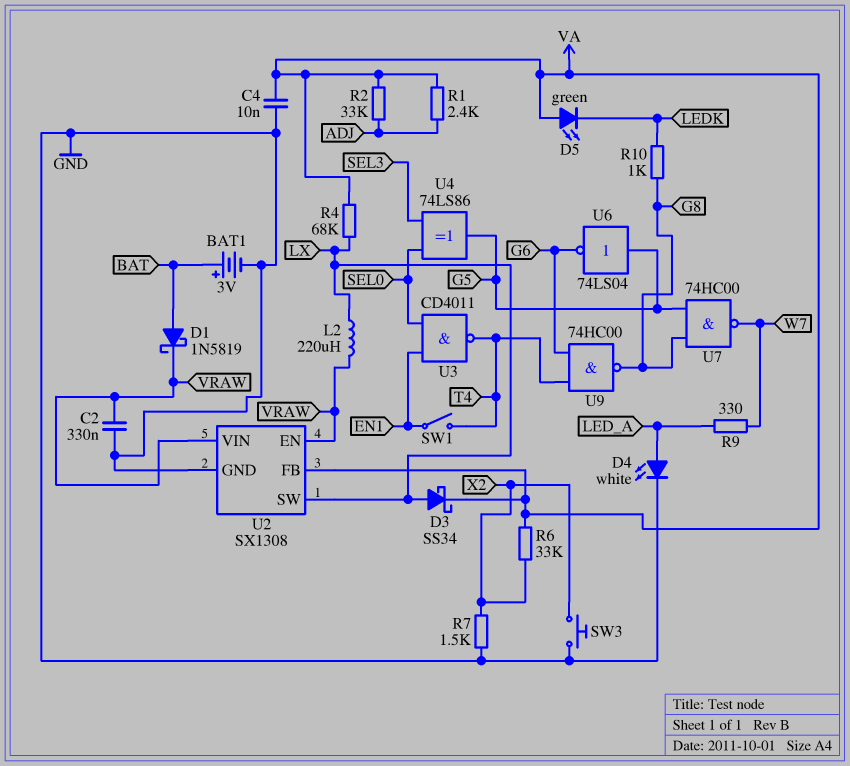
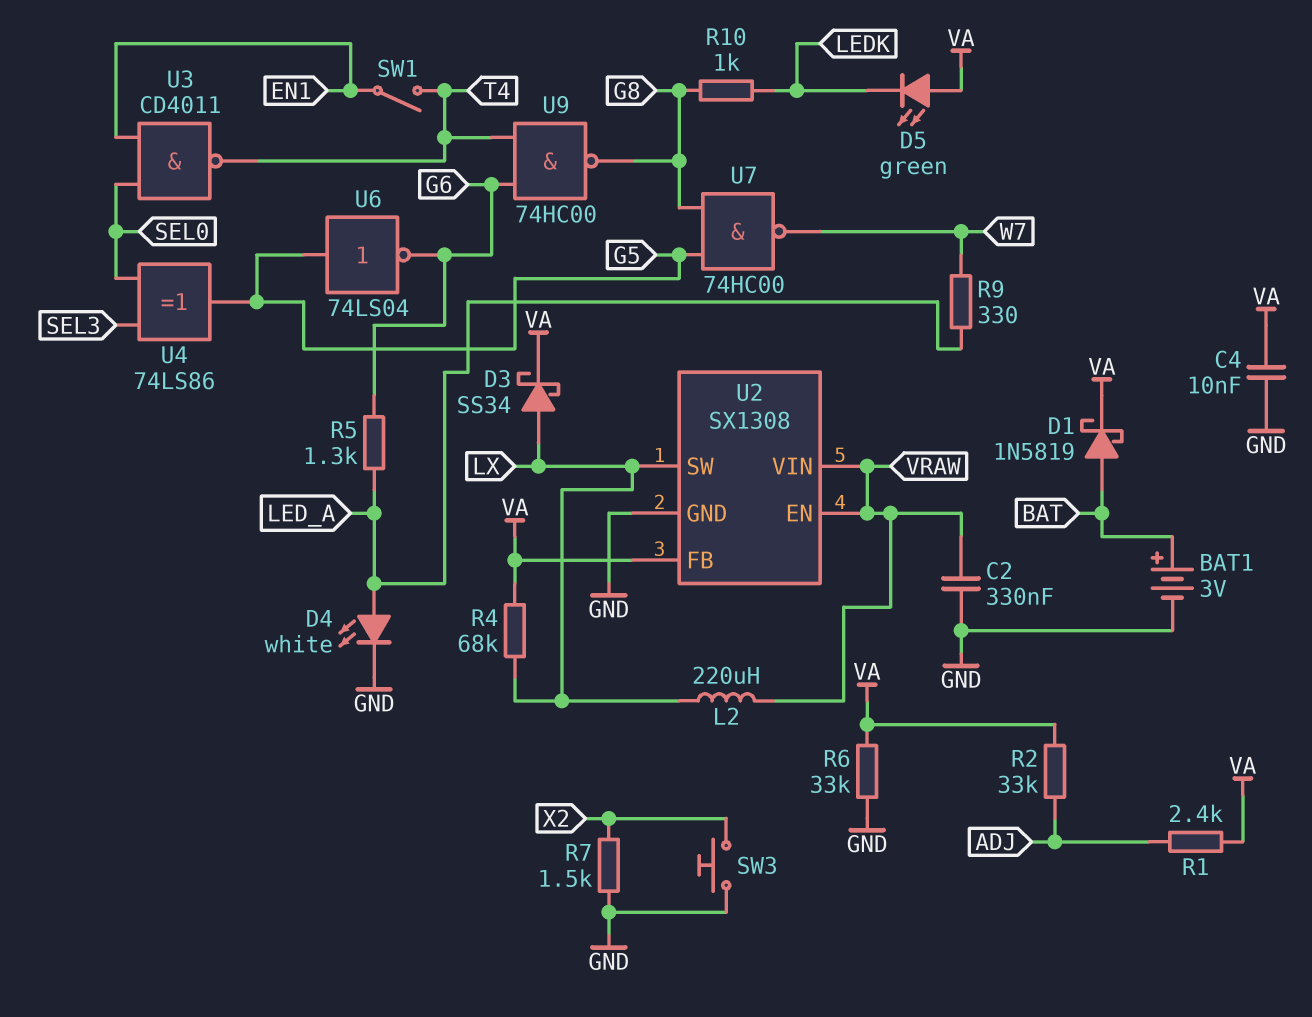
D1: schottky 1N5819 (A BAT, K VRAW) -> schottky 1N5819 (A BAT, K VA)
R5: none -> 1.3k (G6, LED_A)
R6: 33k (VA, X2) -> 33k (GND, VA)

